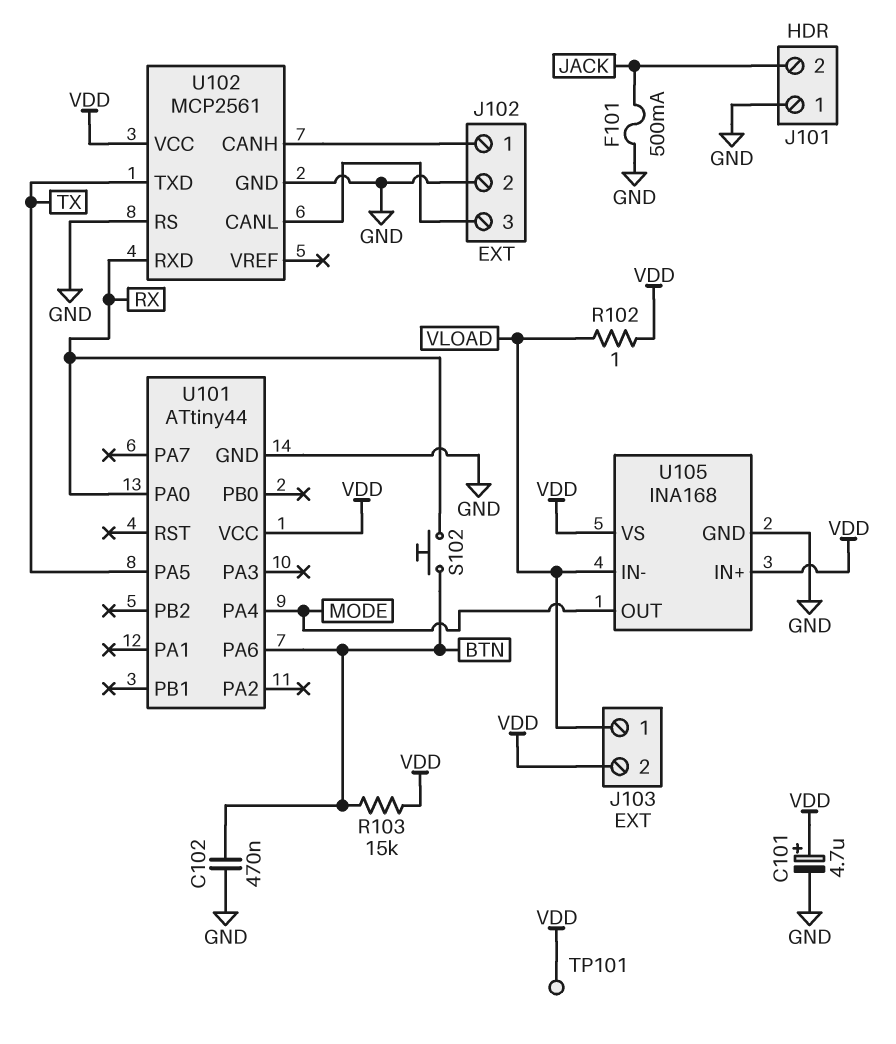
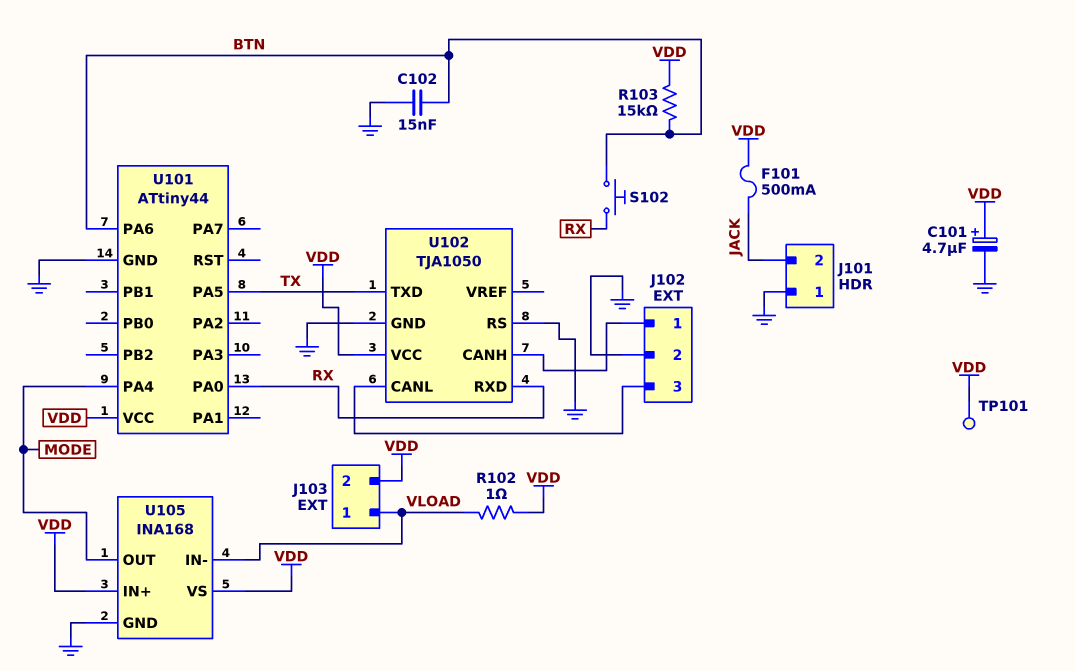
C102: 470nF (BTN, GND) -> 15nF (BTN, GND)
F101: 500mA (GND, JACK) -> 500mA (JACK, VDD)
U102: MCP2561 -> TJA1050

